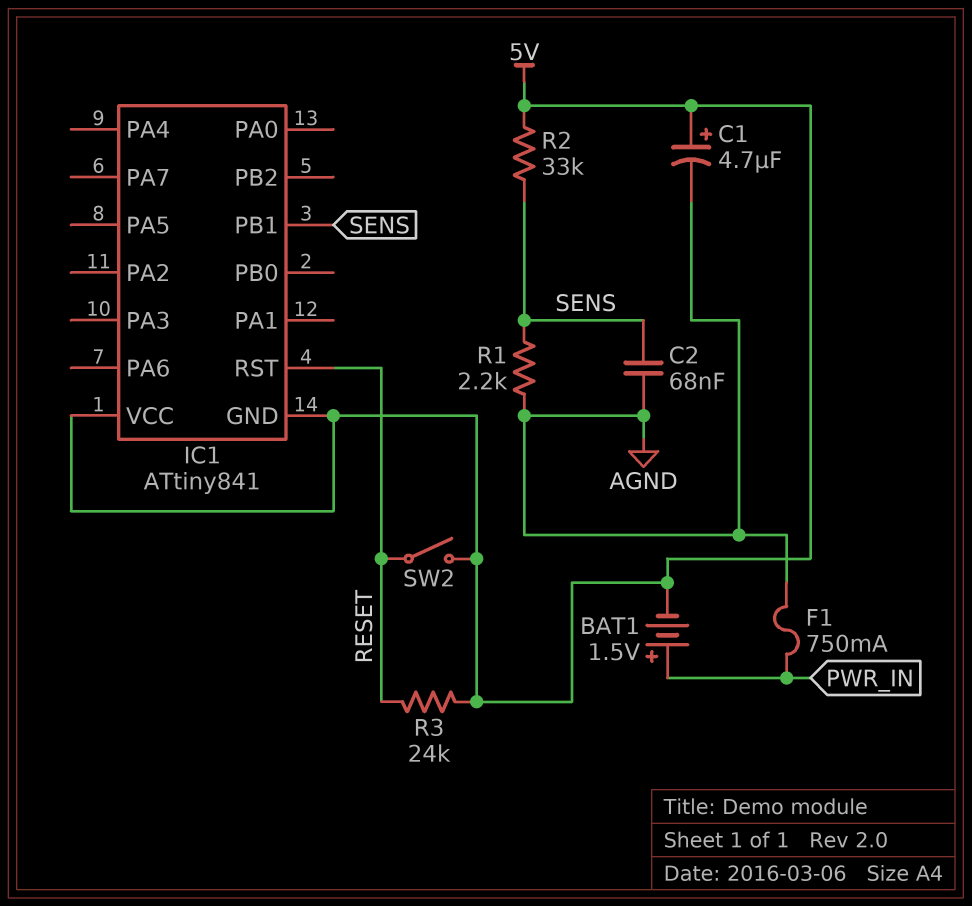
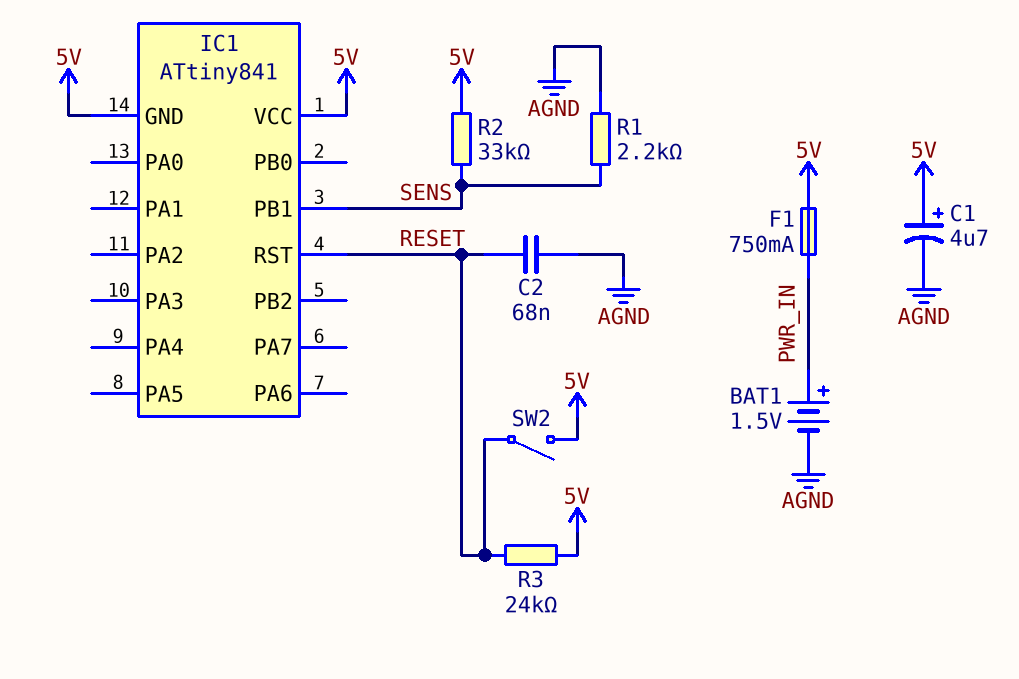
BAT1: 1.5V (plus PWR_IN, minus 5V) -> 1.5V (plus PWR_IN, minus AGND)
C2: 68nF (AGND, SENS) -> 68nF (AGND, RESET)
F1: 750mA (AGND, PWR_IN) -> 750mA (5V, PWR_IN)

